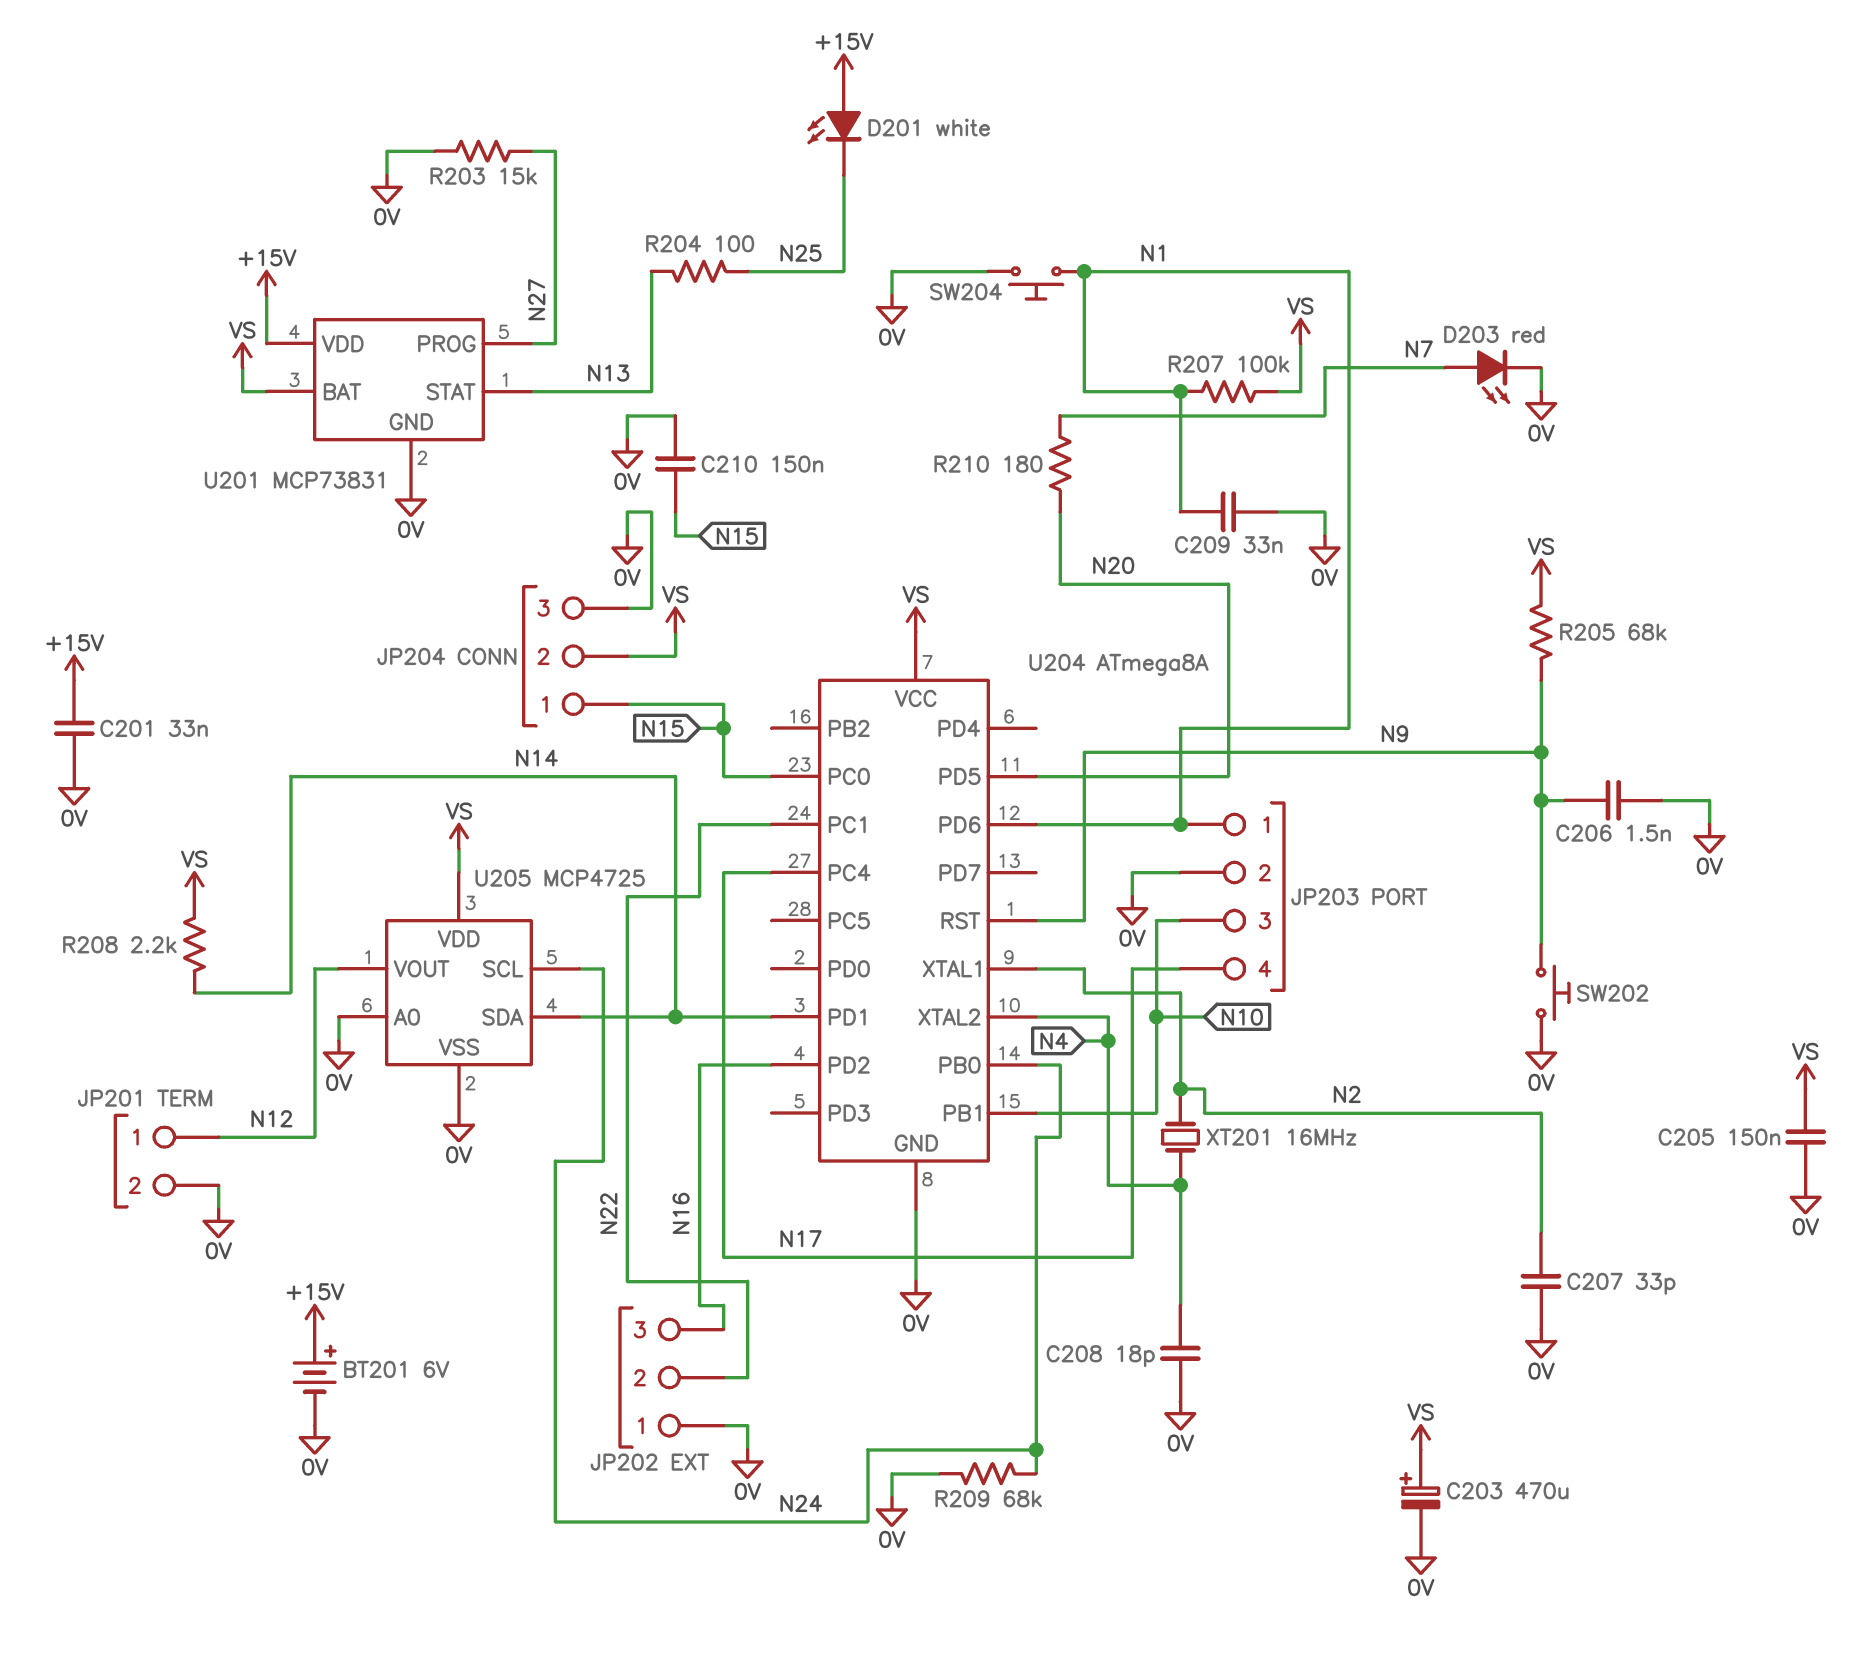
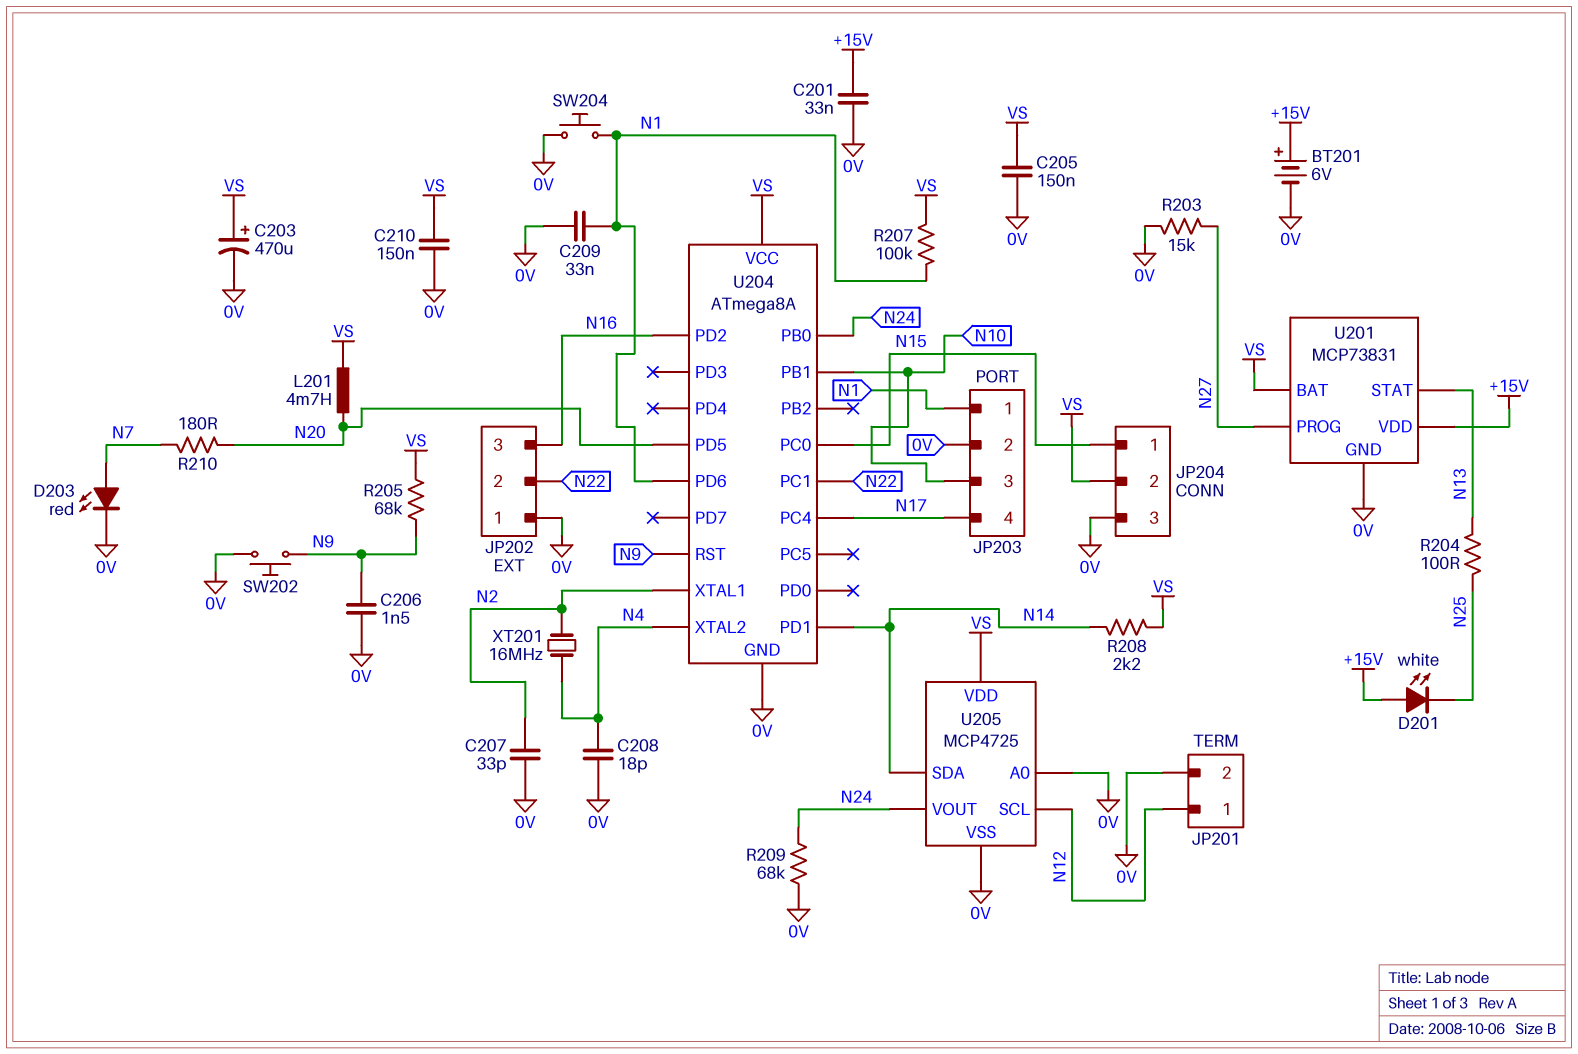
C210: 150nF (0V, N15) -> 150nF (0V, VS)
L201: none -> 4.7mH (N20, VS)
U205 pin SCL: N24 -> N12
U205 pin VOUT: N12 -> N24

